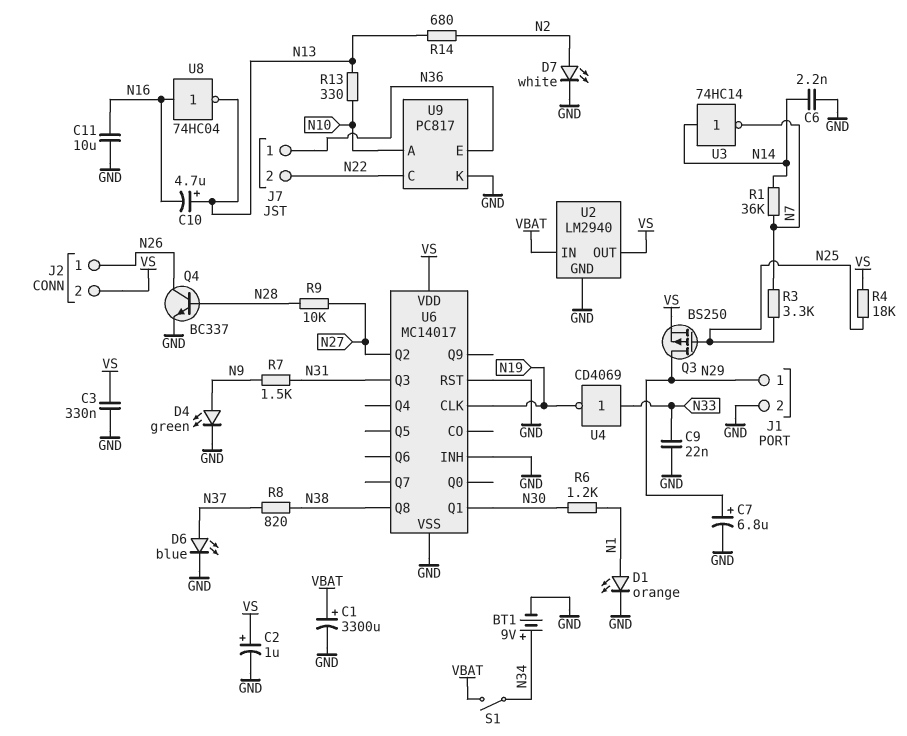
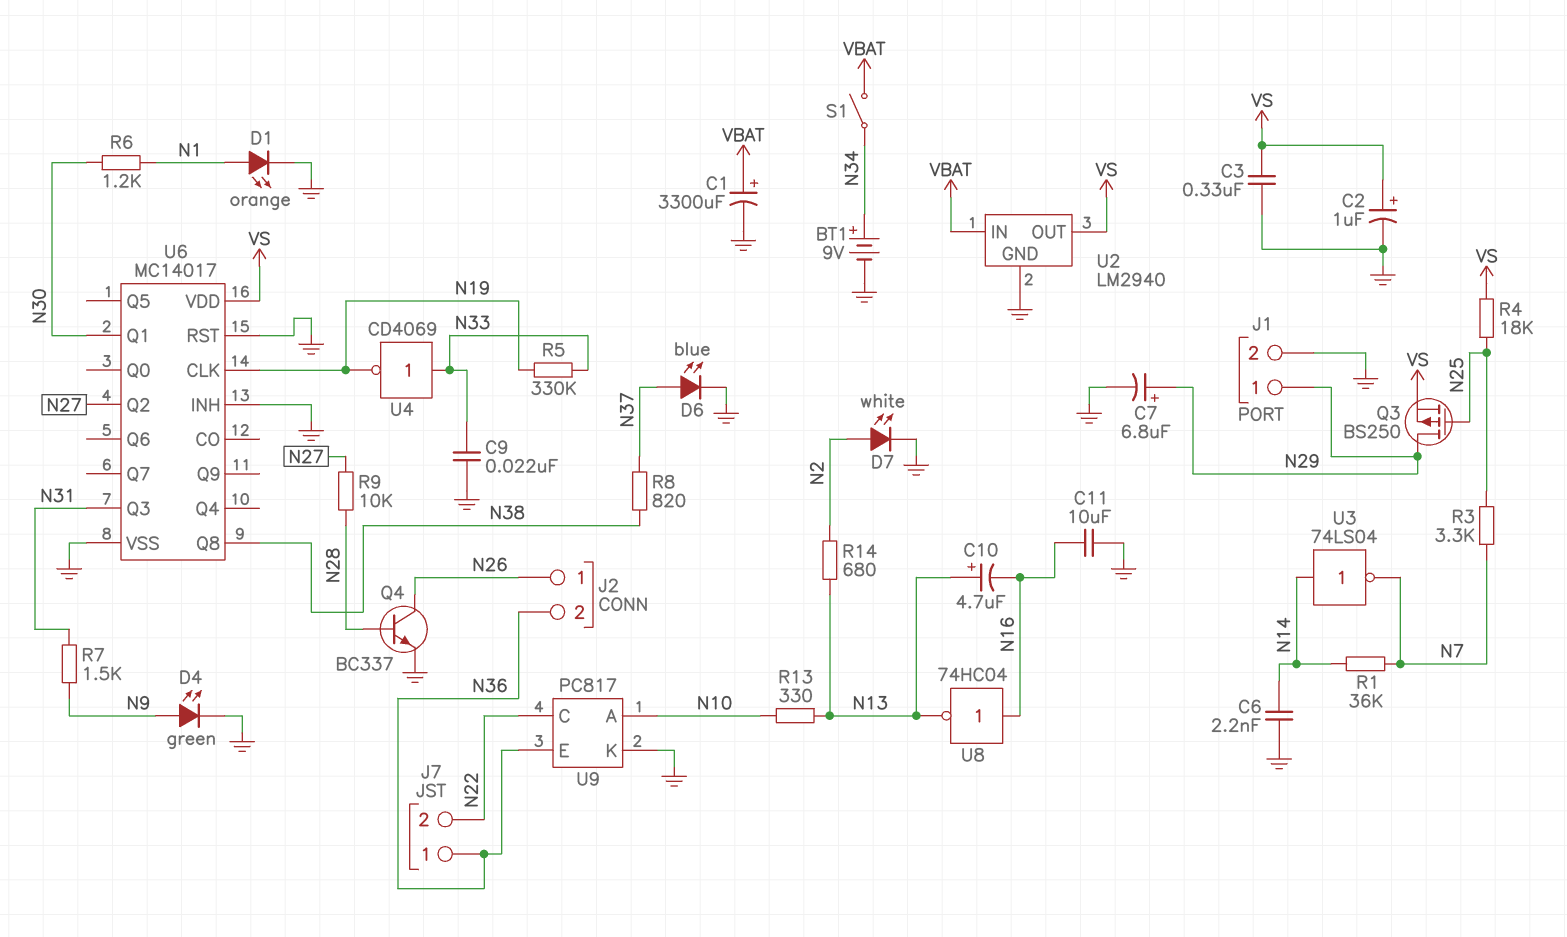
J2 pin 2: VS -> N36
R5: none -> 330k (N19, N33)
U3: NOT 74HC14 (in N14, out N7) -> NOT 74LS04 (in N14, out N7)

